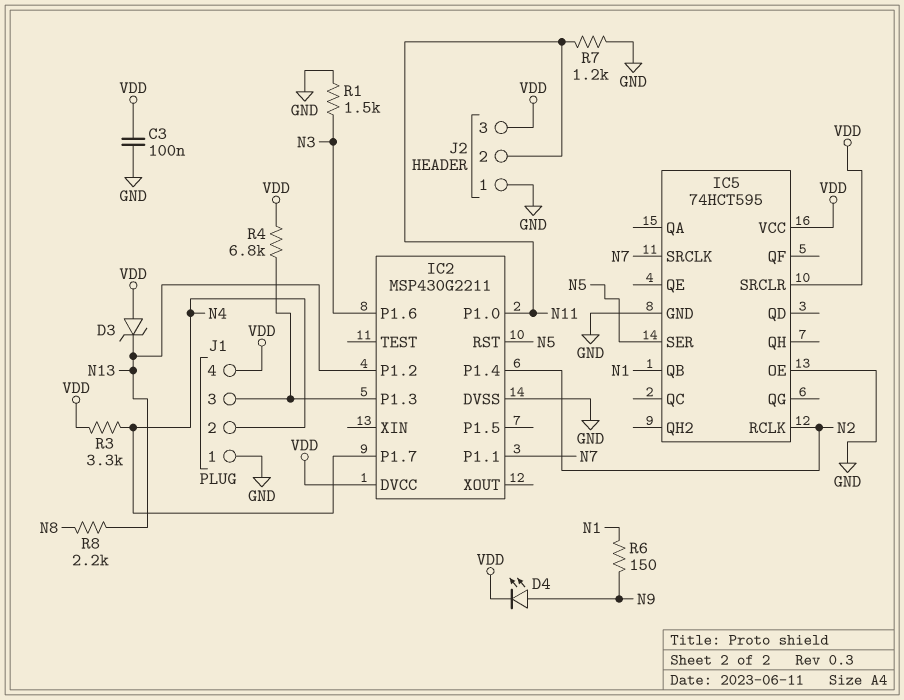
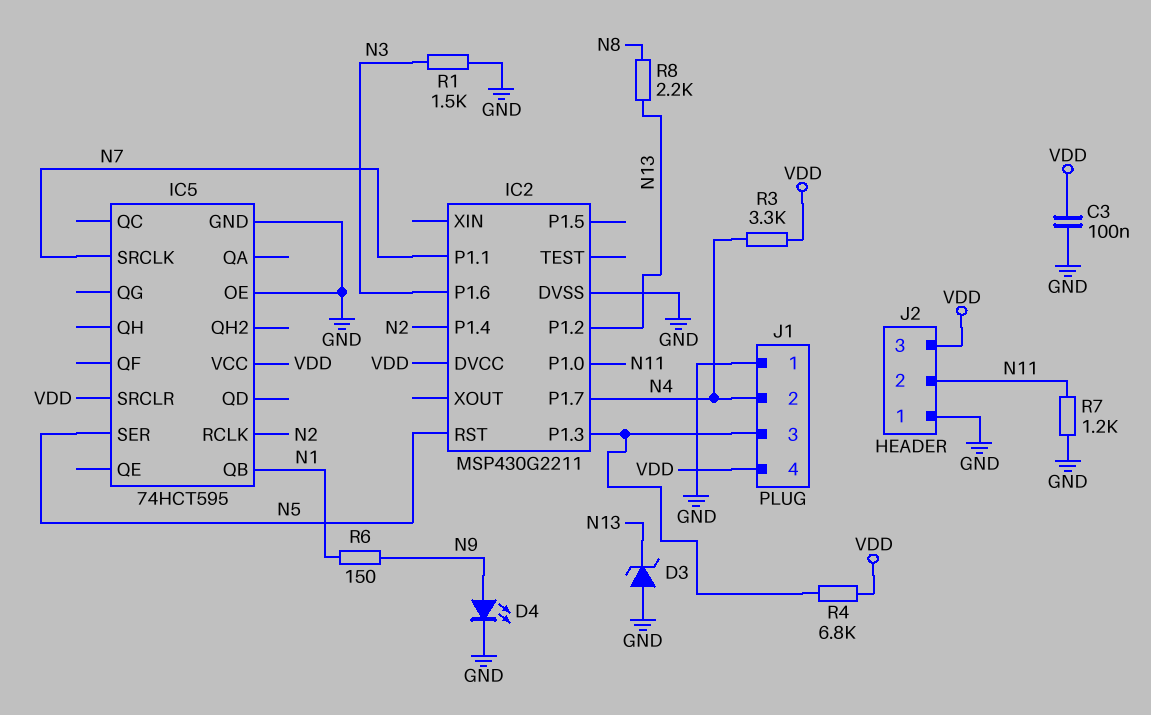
D3: zener (A VDD, K N13) -> zener (A GND, K N13)
D4: LED (A N9, K VDD) -> LED (A N9, K GND)

